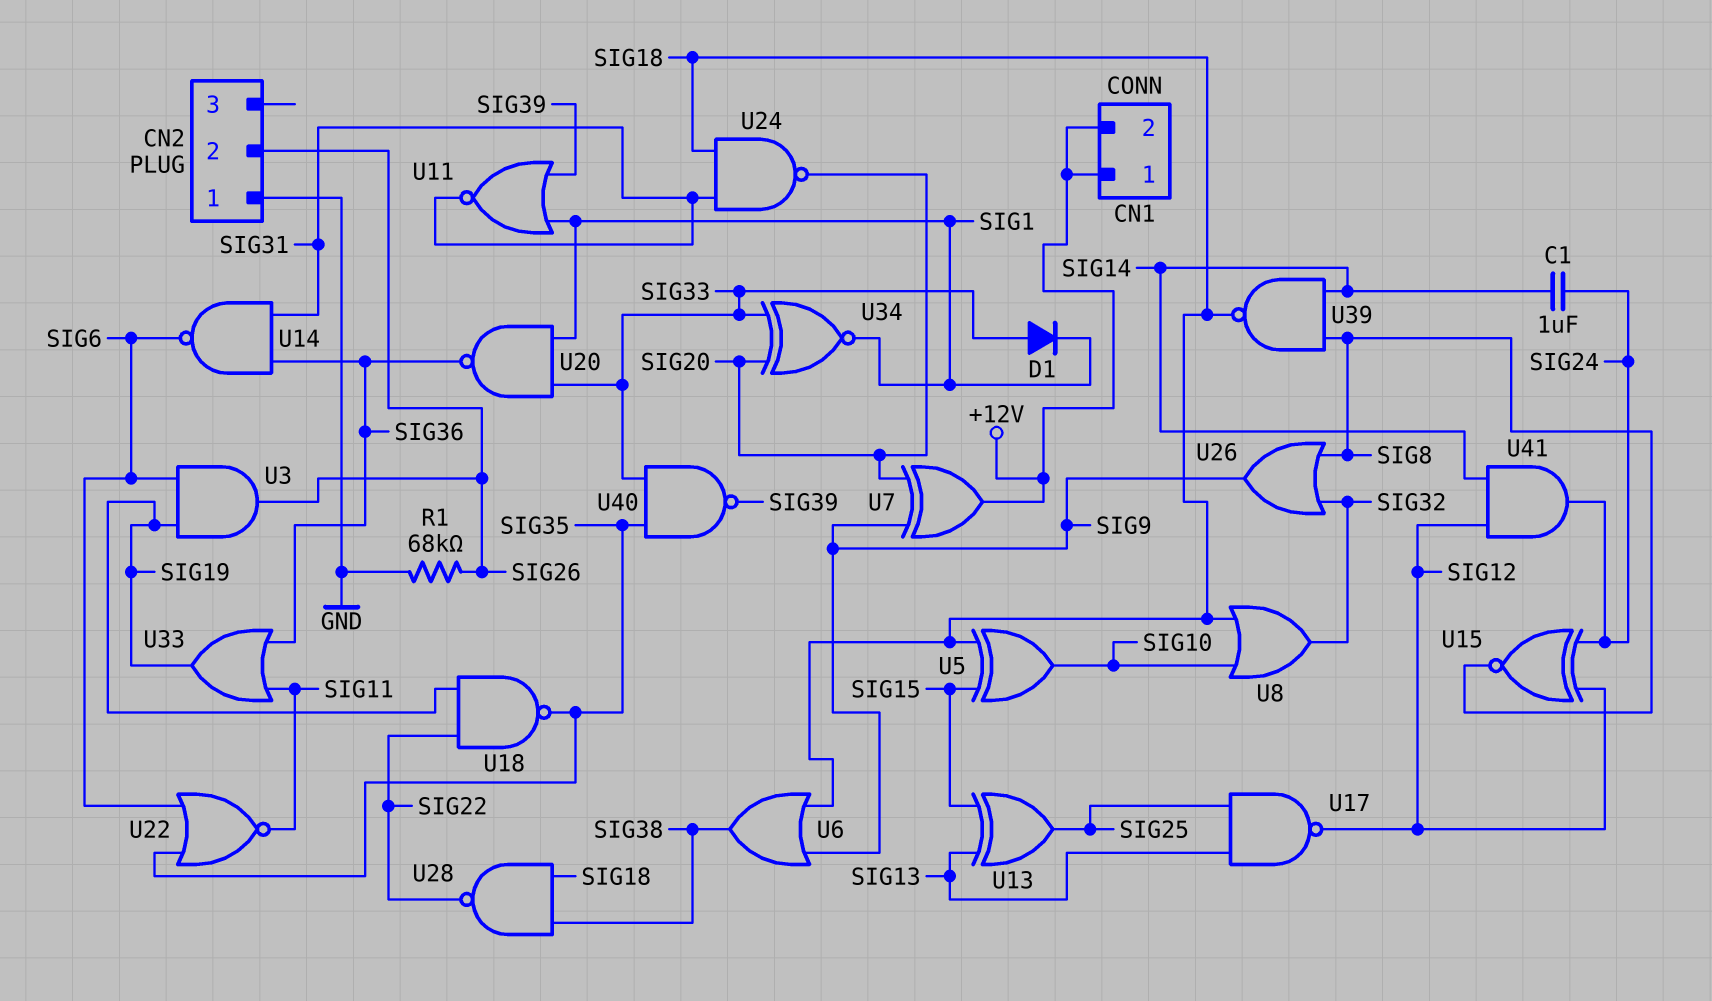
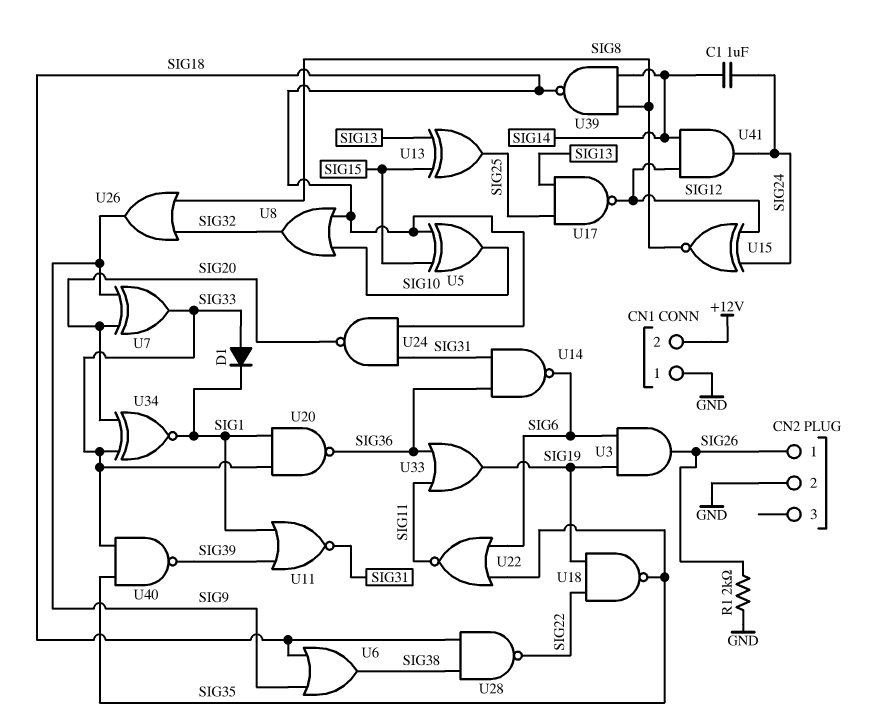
CN1 pin 1: +12V -> GND
CN2 pin 1: GND -> SIG26
CN2 pin 2: SIG26 -> GND
R1: 68k (GND, SIG26) -> 2k (GND, SIG26)
U7: XOR (in SIG9, in SIG20, out +12V) -> XOR (in SIG9, in SIG20, out SIG33)

